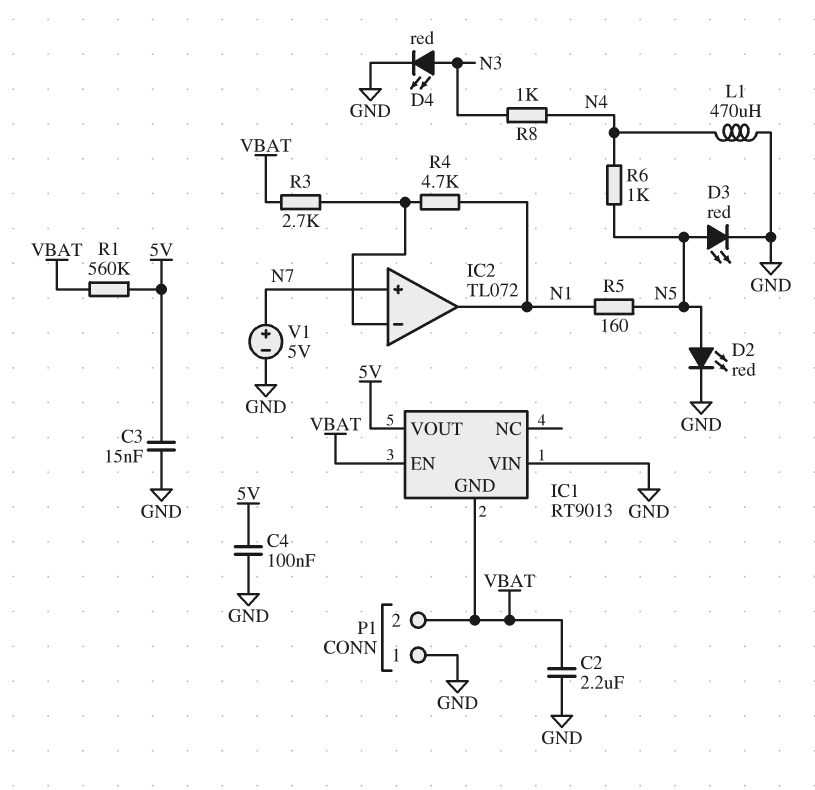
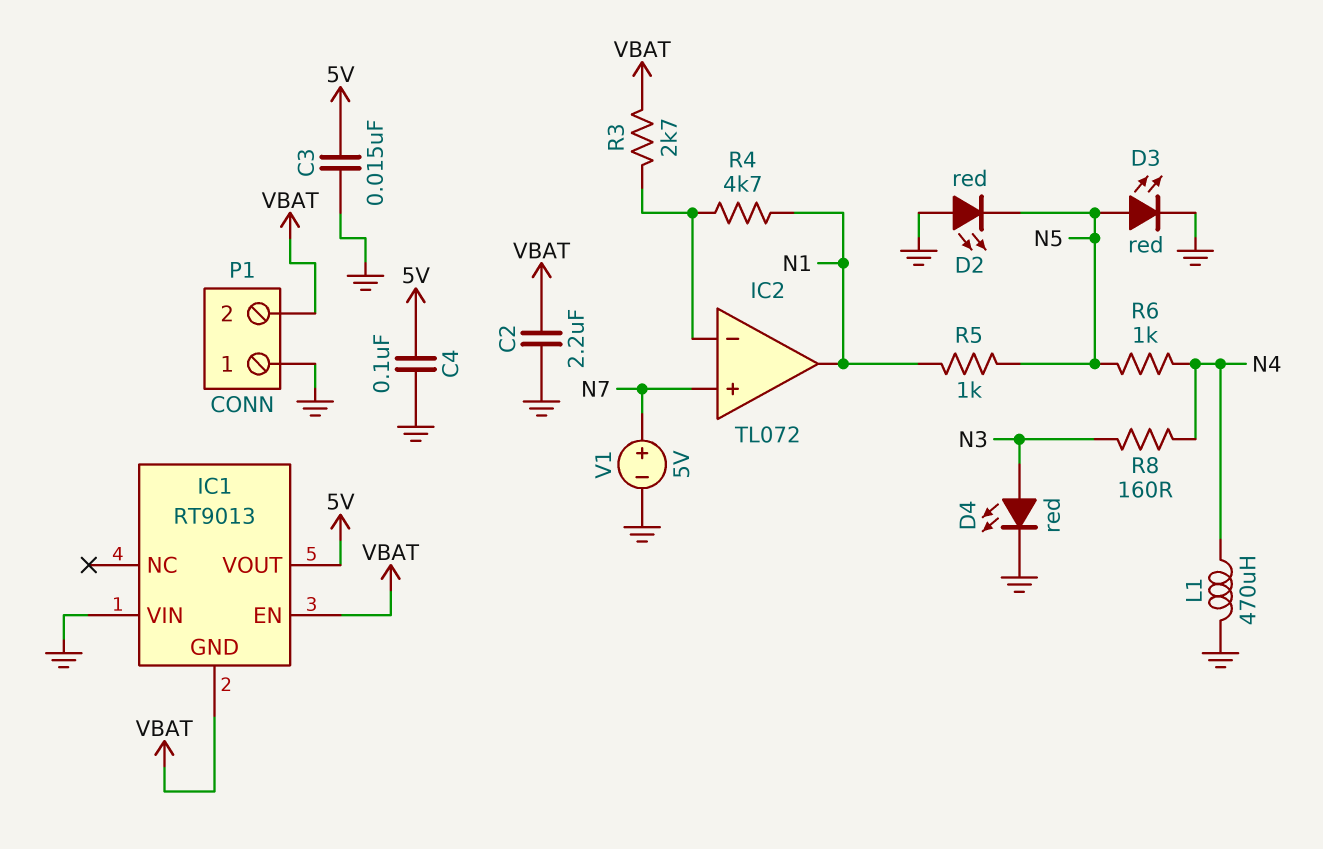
D2: LED red (A N5, K GND) -> LED red (A GND, K N5)
R1: 560k (5V, VBAT) -> none
R5: 160 (N1, N5) -> 1k (N1, N5)
R8: 1k (N3, N4) -> 160 (N3, N4)

